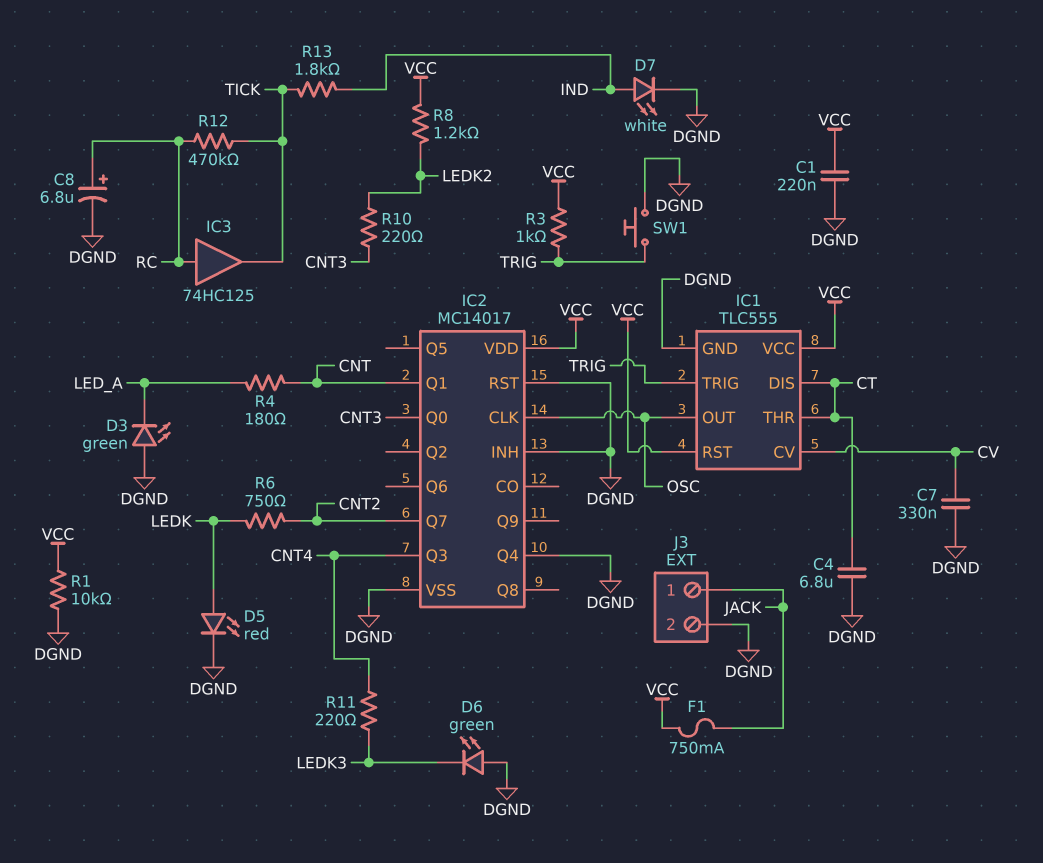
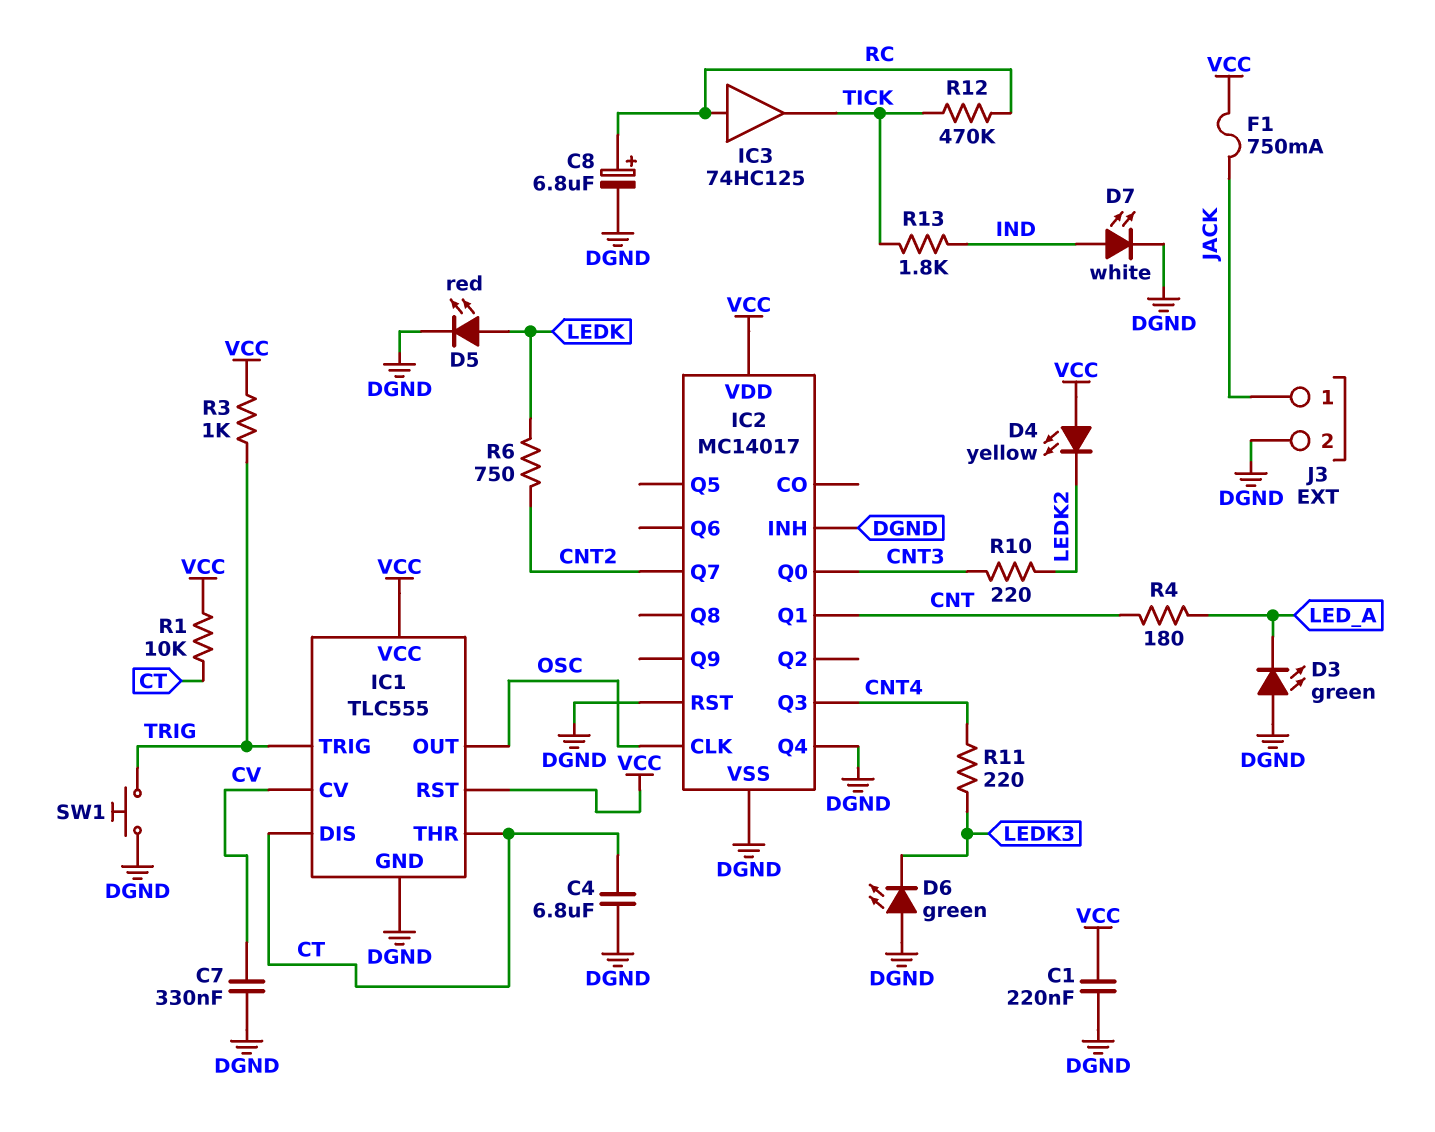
D4: none -> LED yellow (A VCC, K LEDK2)
R1: 10k (DGND, VCC) -> 10k (CT, VCC)
R8: 1.2k (LEDK2, VCC) -> none

